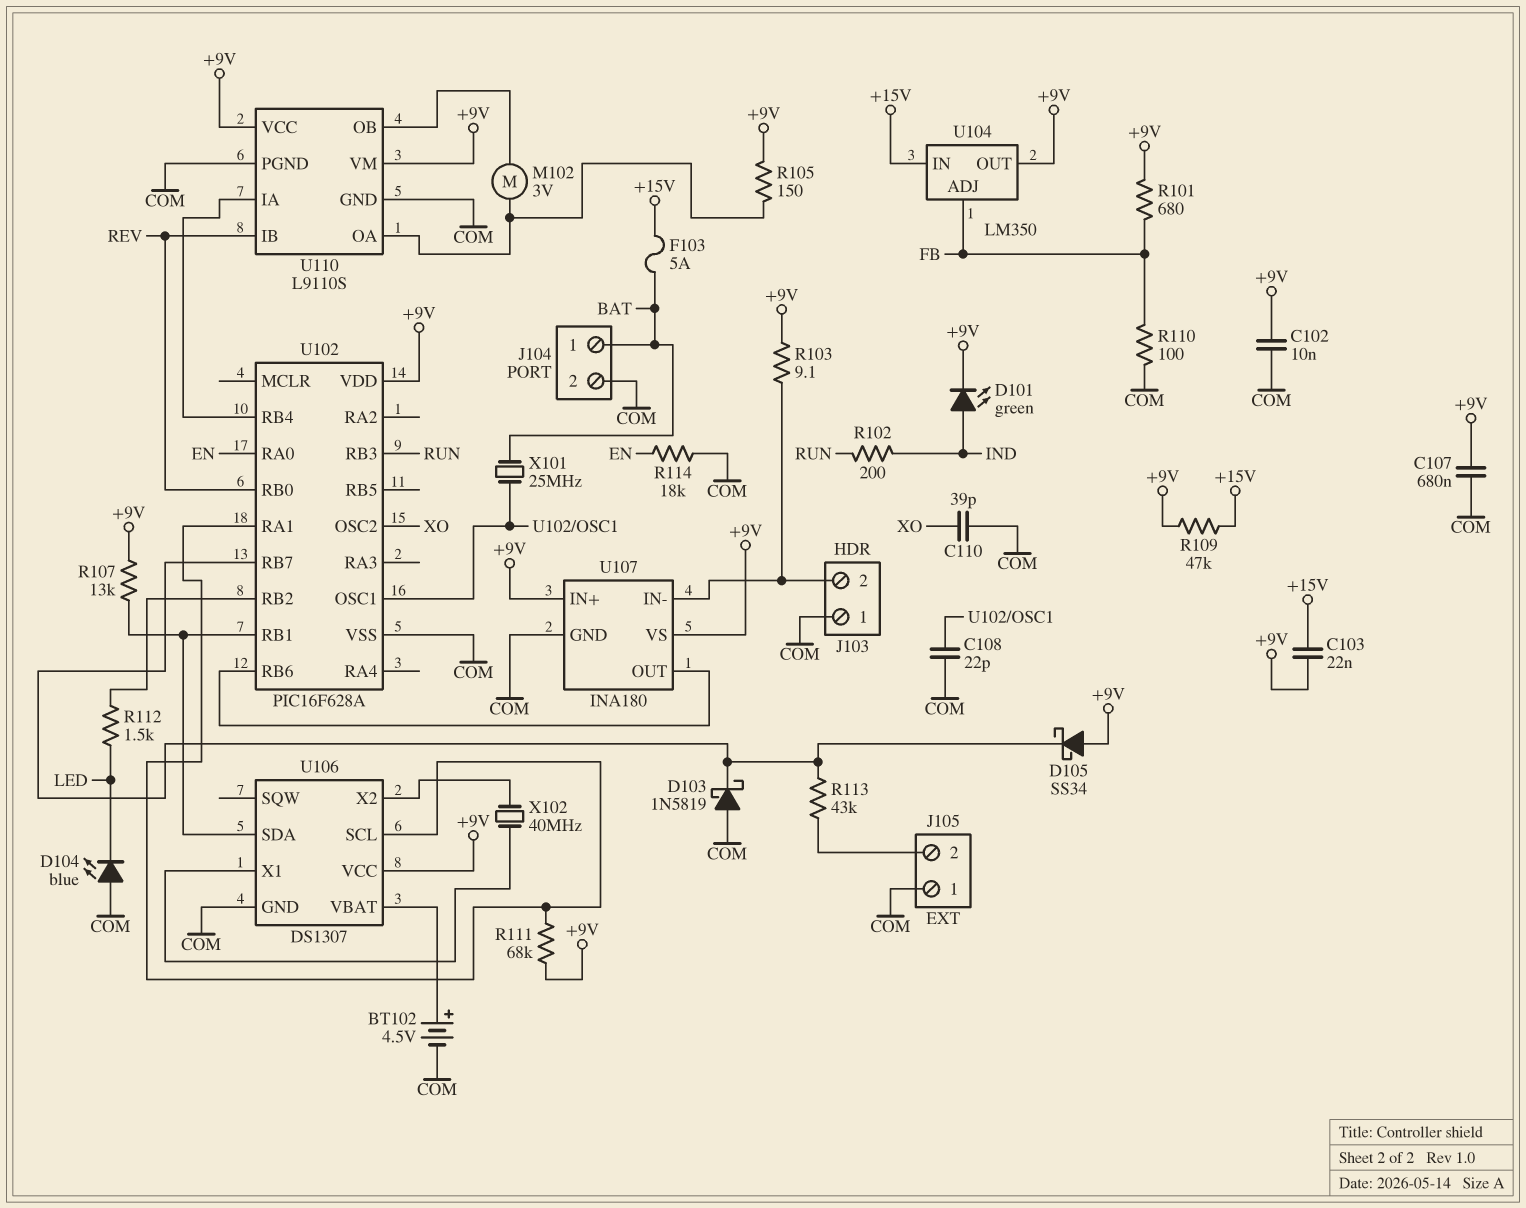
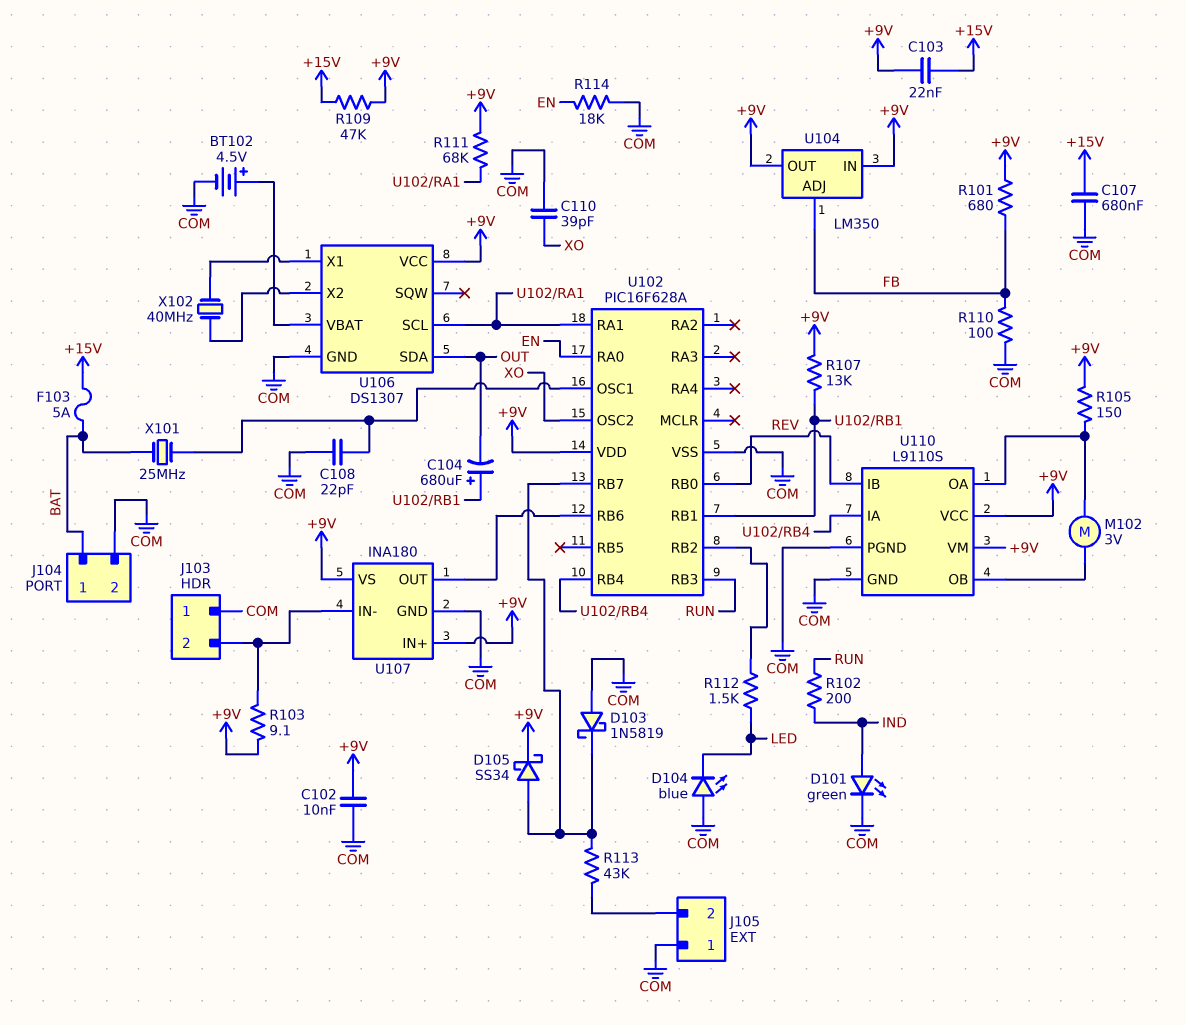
C104: none -> 680uF (plus U102/RB1, minus OUT)
C107: 680nF (+9V, COM) -> 680nF (+15V, COM)
D101: LED green (A IND, K +9V) -> LED green (A IND, K COM)
D105: schottky SS34 (A +9V, K U102/RB7) -> schottky SS34 (A U102/RB7, K +9V)
U104 pin IN: +15V -> +9V
U106 pin SDA: U102/RB1 -> OUT

